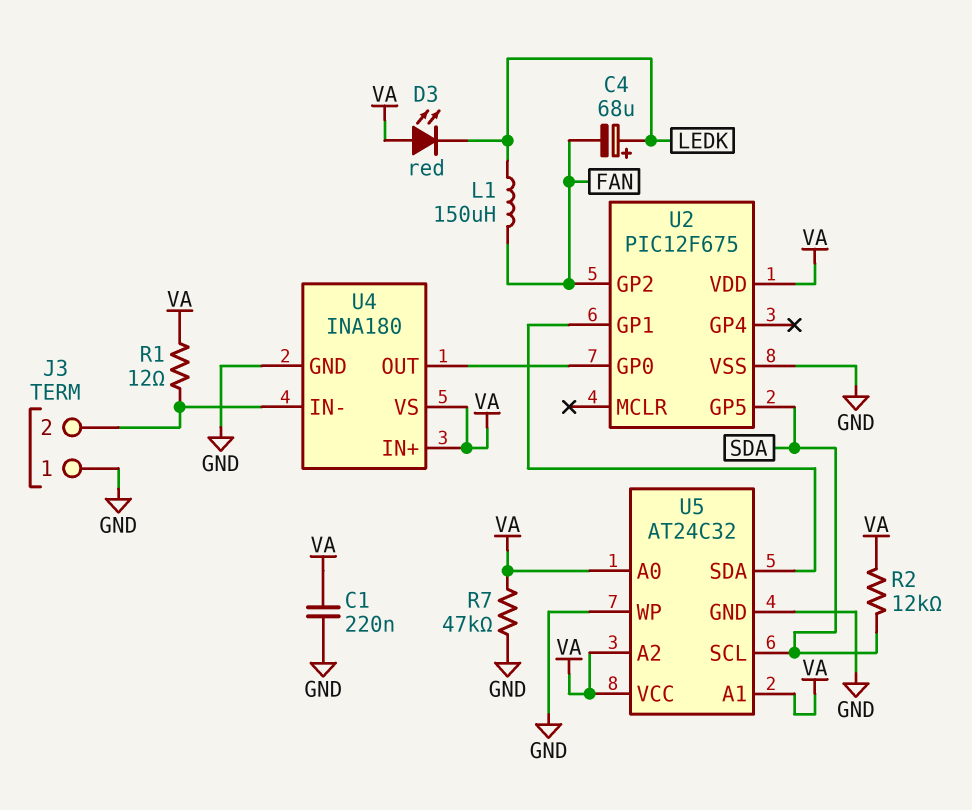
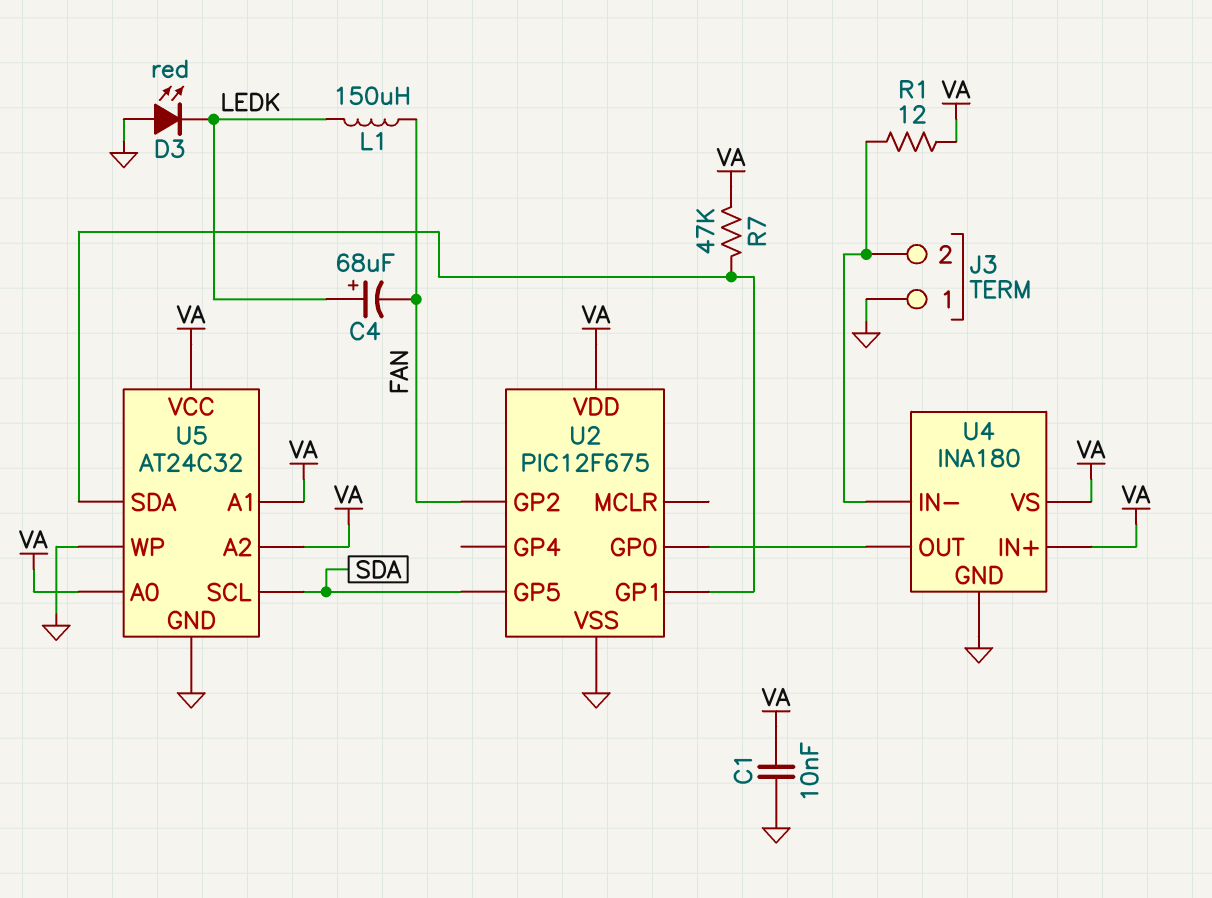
C1: 220nF (GND, VA) -> 10nF (GND, VA)
D3: LED red (A VA, K LEDK) -> LED red (A GND, K LEDK)
R2: 12k (SDA, VA) -> none
R7: 47k (GND, VA) -> 47k (U2/GP1, VA)

